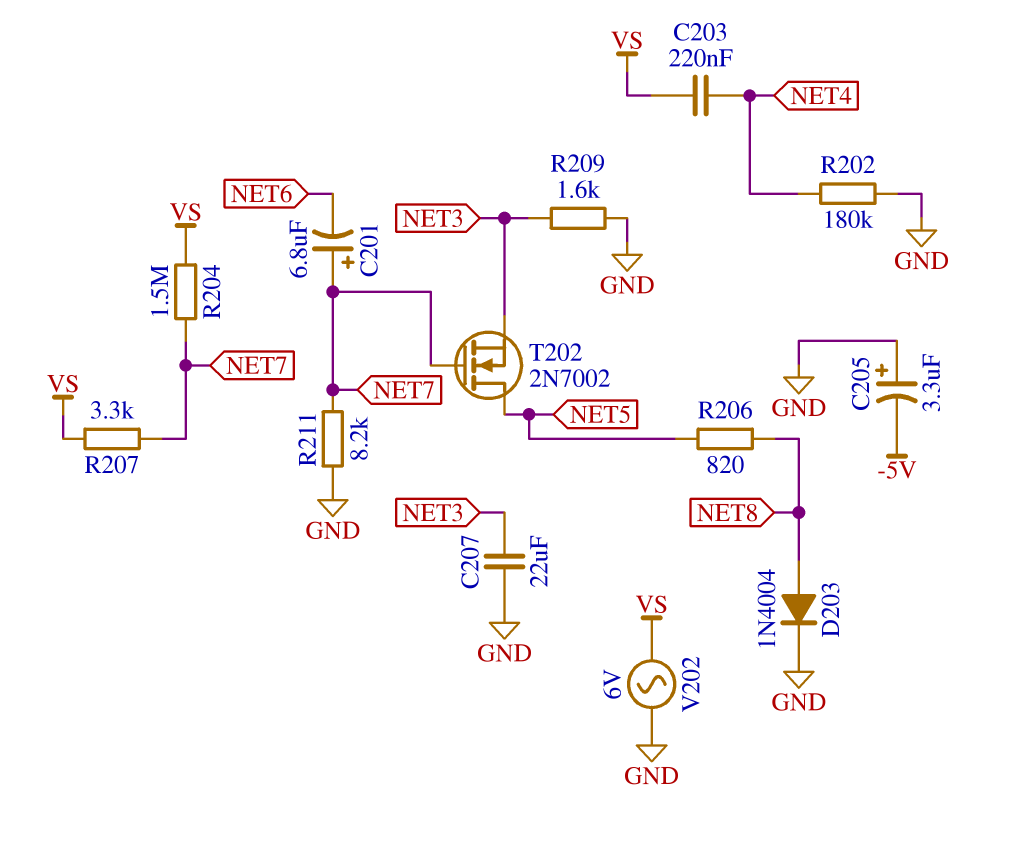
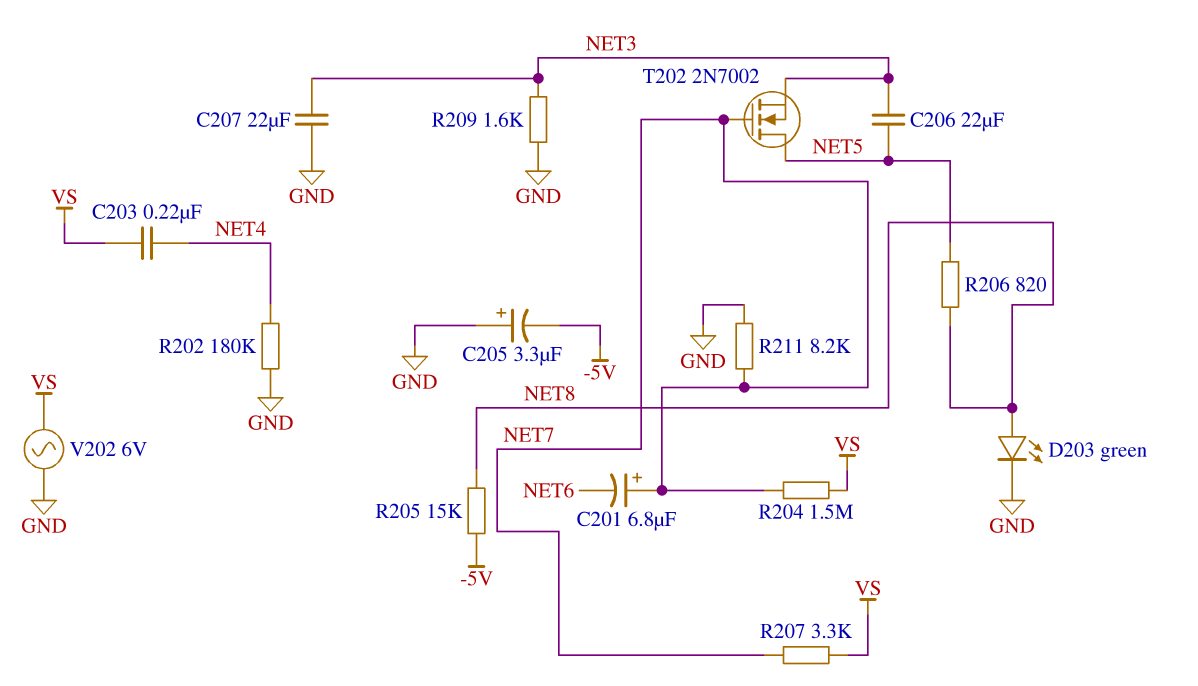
C206: none -> 22uF (NET3, NET5)
D203: diode 1N4004 (A NET8, K GND) -> LED green (A NET8, K GND)
R205: none -> 15k (-5V, NET8)

